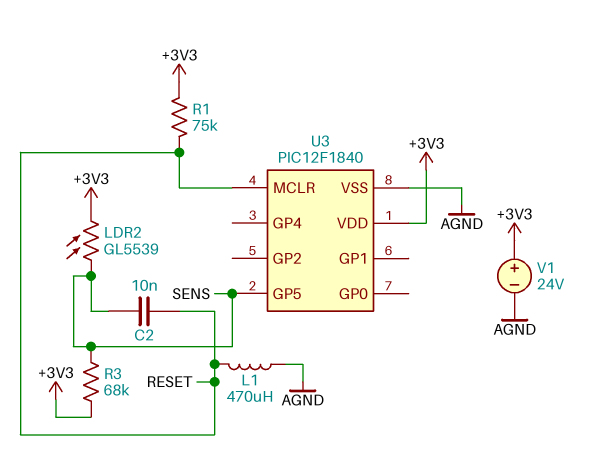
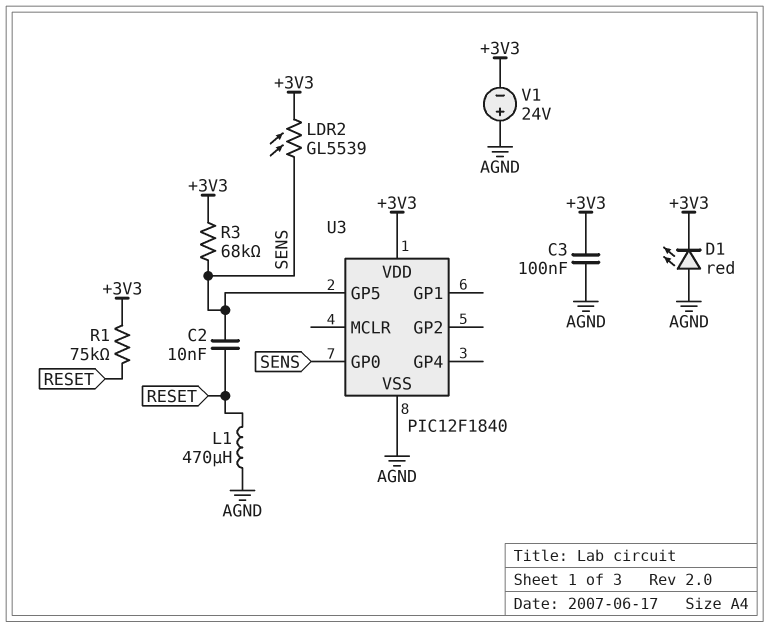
C3: none -> 100nF (+3V3, AGND)
D1: none -> LED red (A AGND, K +3V3)
U3 pin GP0: none -> SENS
U3 pin MCLR: RESET -> none
V1: 24V (plus +3V3, minus AGND) -> 24V (plus AGND, minus +3V3)

